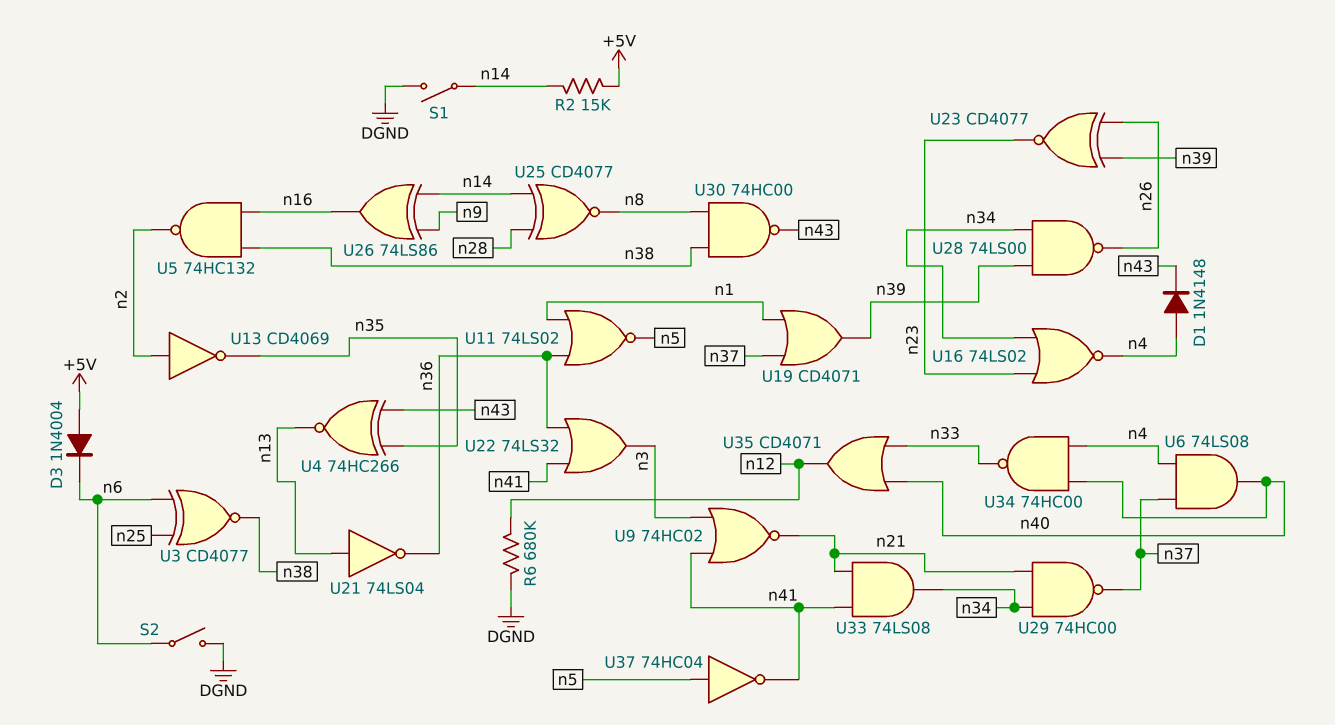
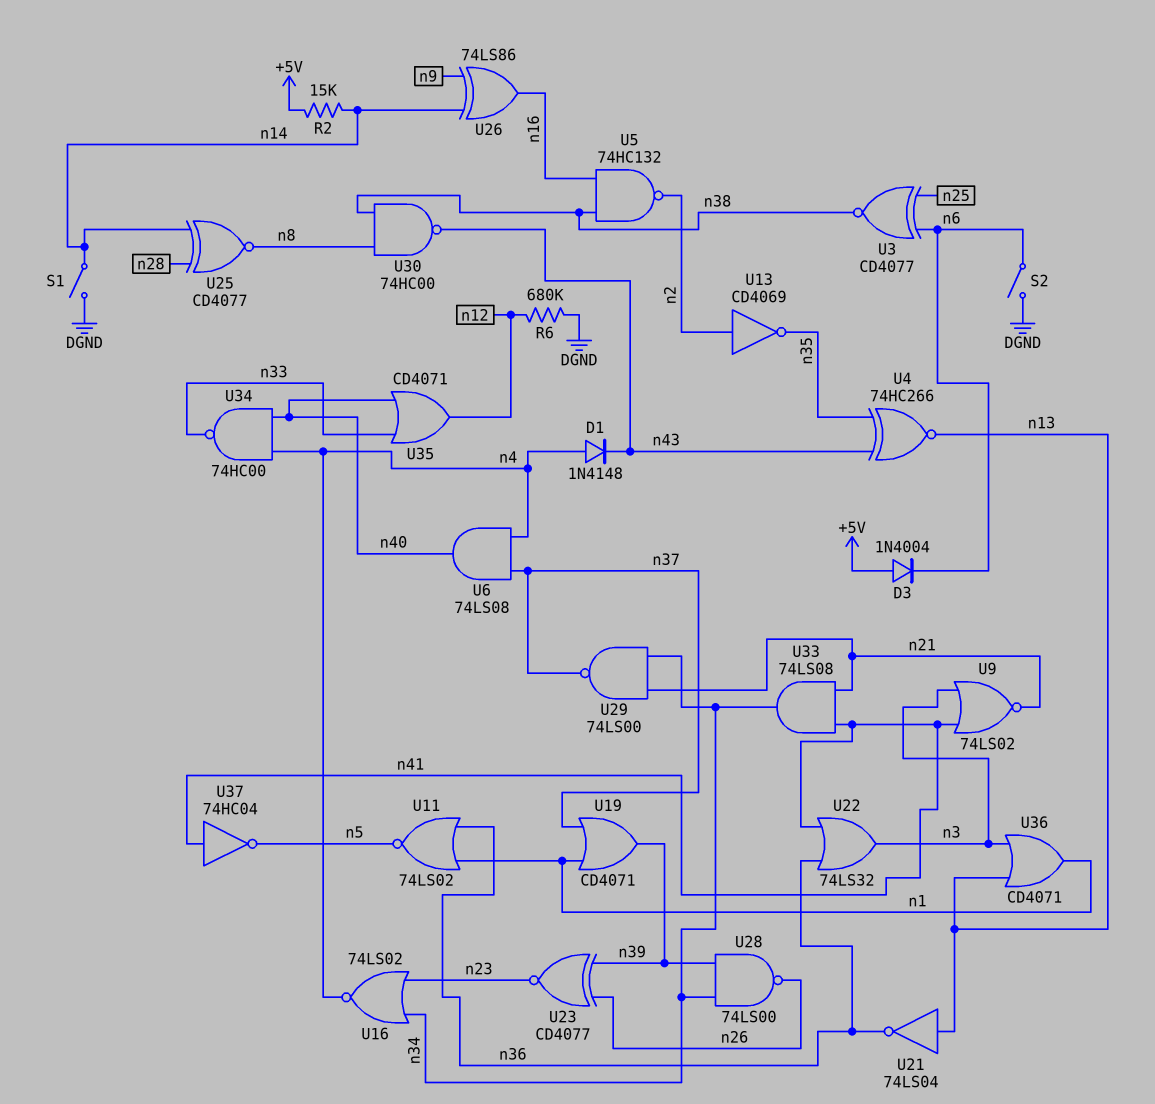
U9: NOR 74HC02 (in n3, in n41, out n21) -> NOR 74LS02 (in n3, in n41, out n21)
U29: NAND 74HC00 (in n21, in n34, out n37) -> NAND 74LS00 (in n21, in n34, out n37)
U36: none -> OR CD4071 (in n3, in n13, out n1)
U37: NOT 74HC04 (in n5, out n41) -> NOT 74HC04 (in n41, out n5)

